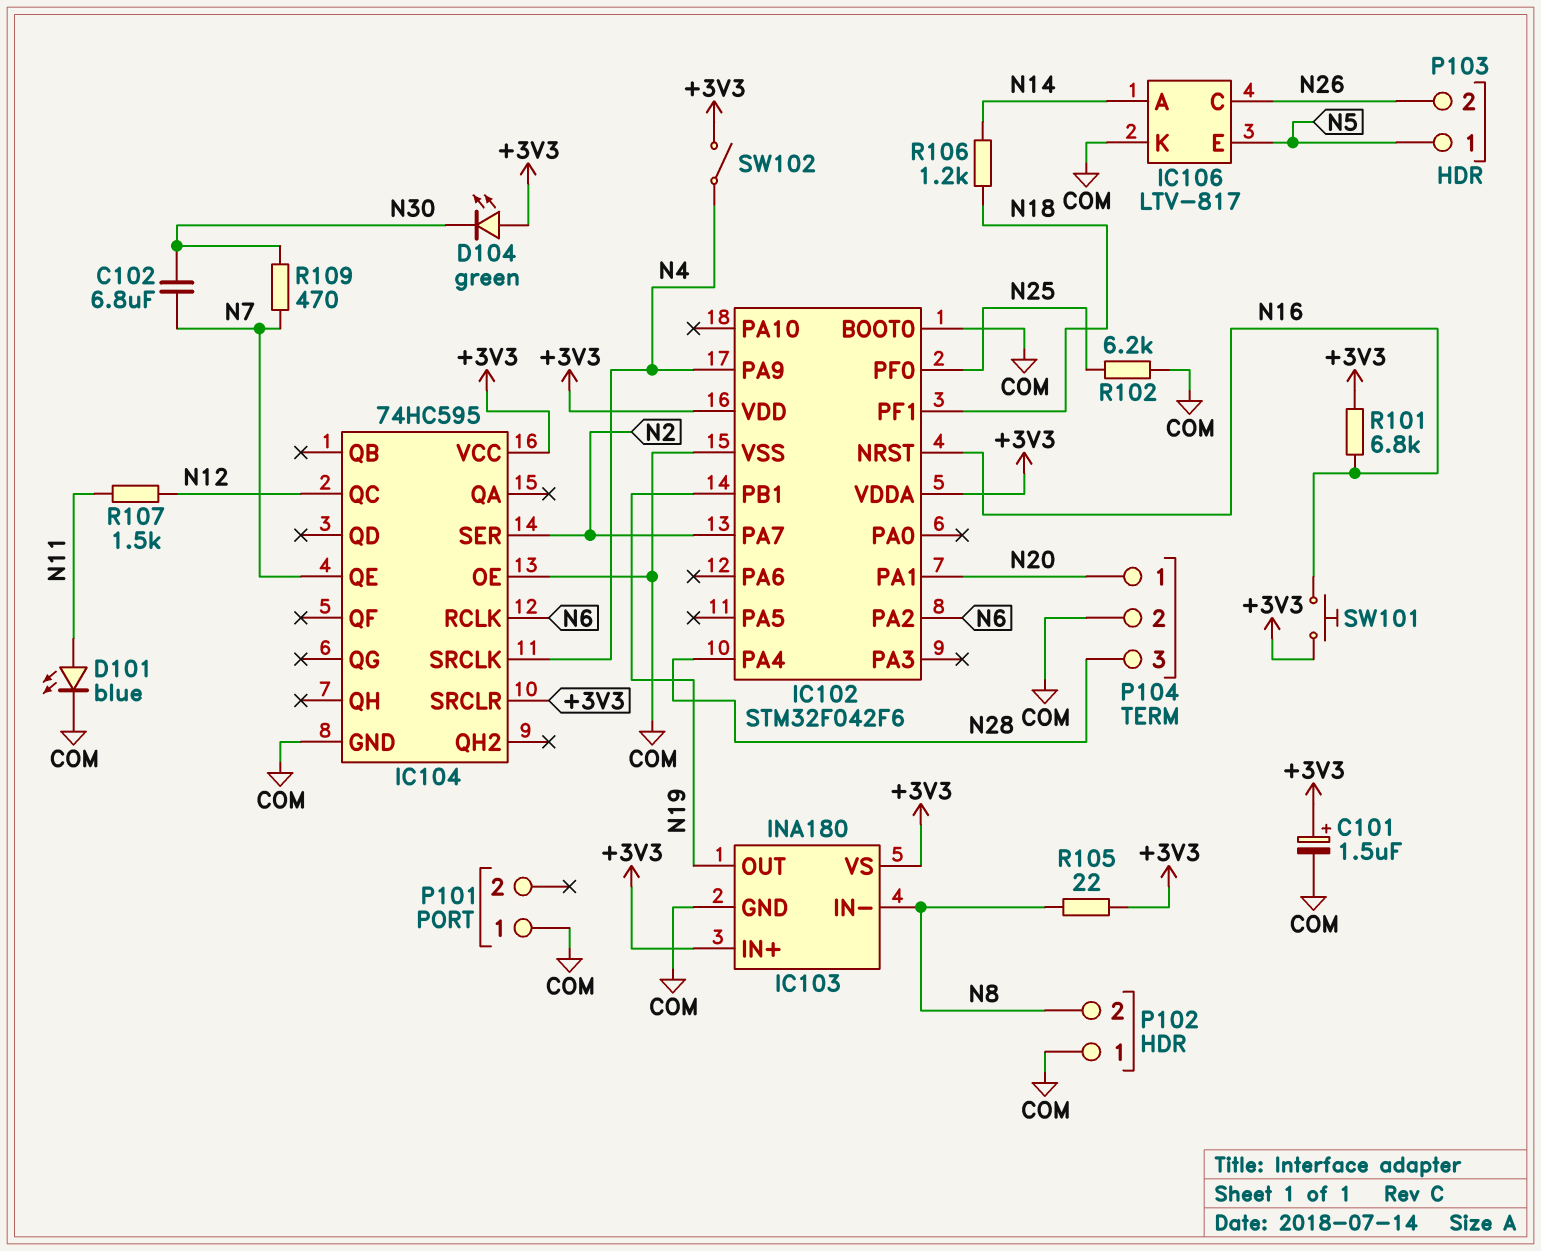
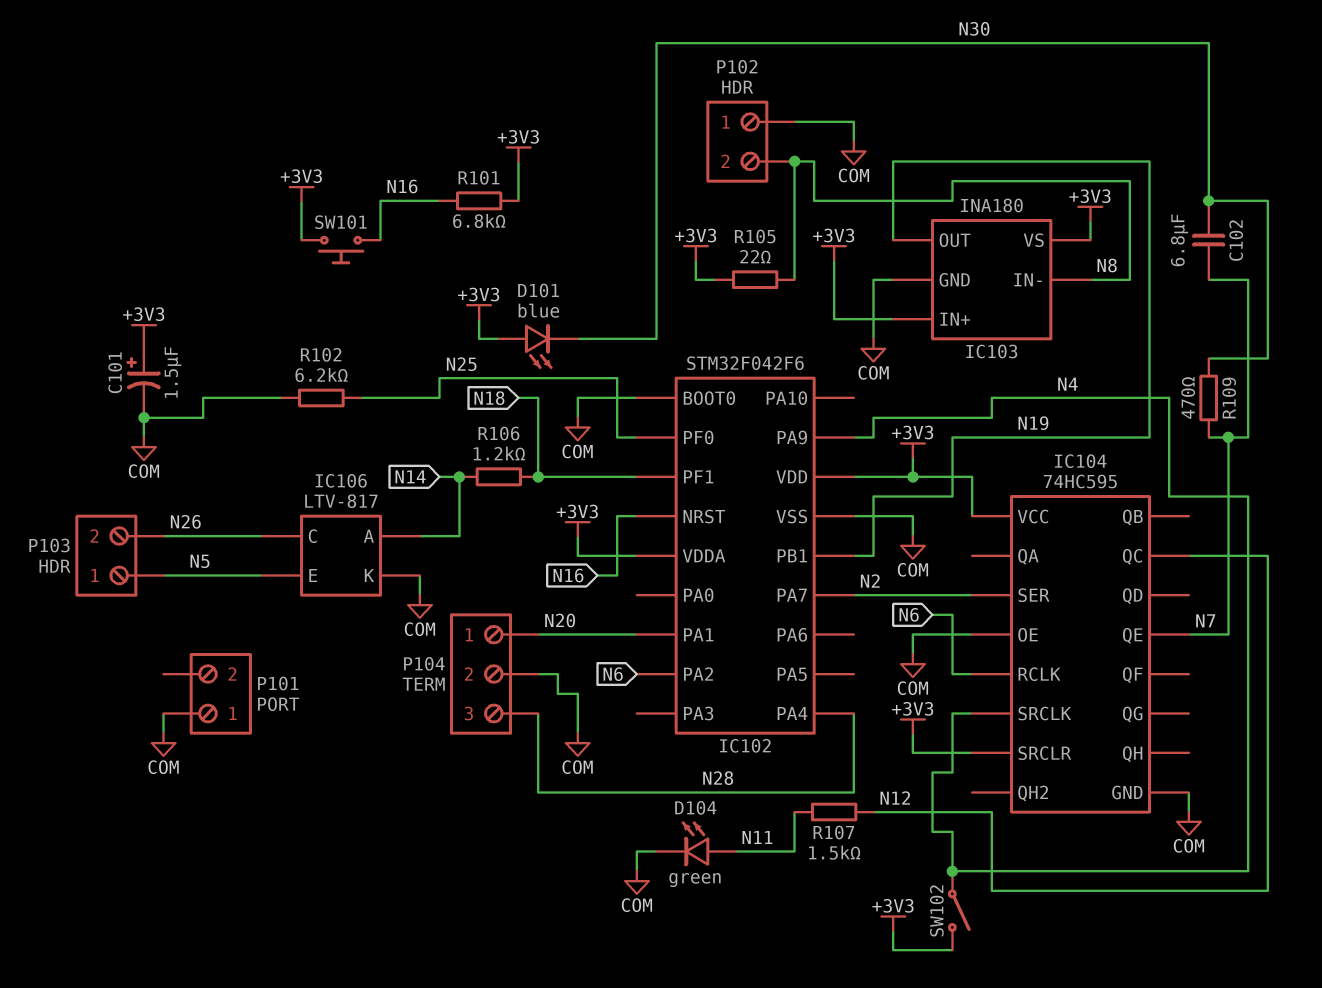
D101: LED blue (A N11, K COM) -> LED blue (A +3V3, K N30)
D104: LED green (A +3V3, K N30) -> LED green (A N11, K COM)

